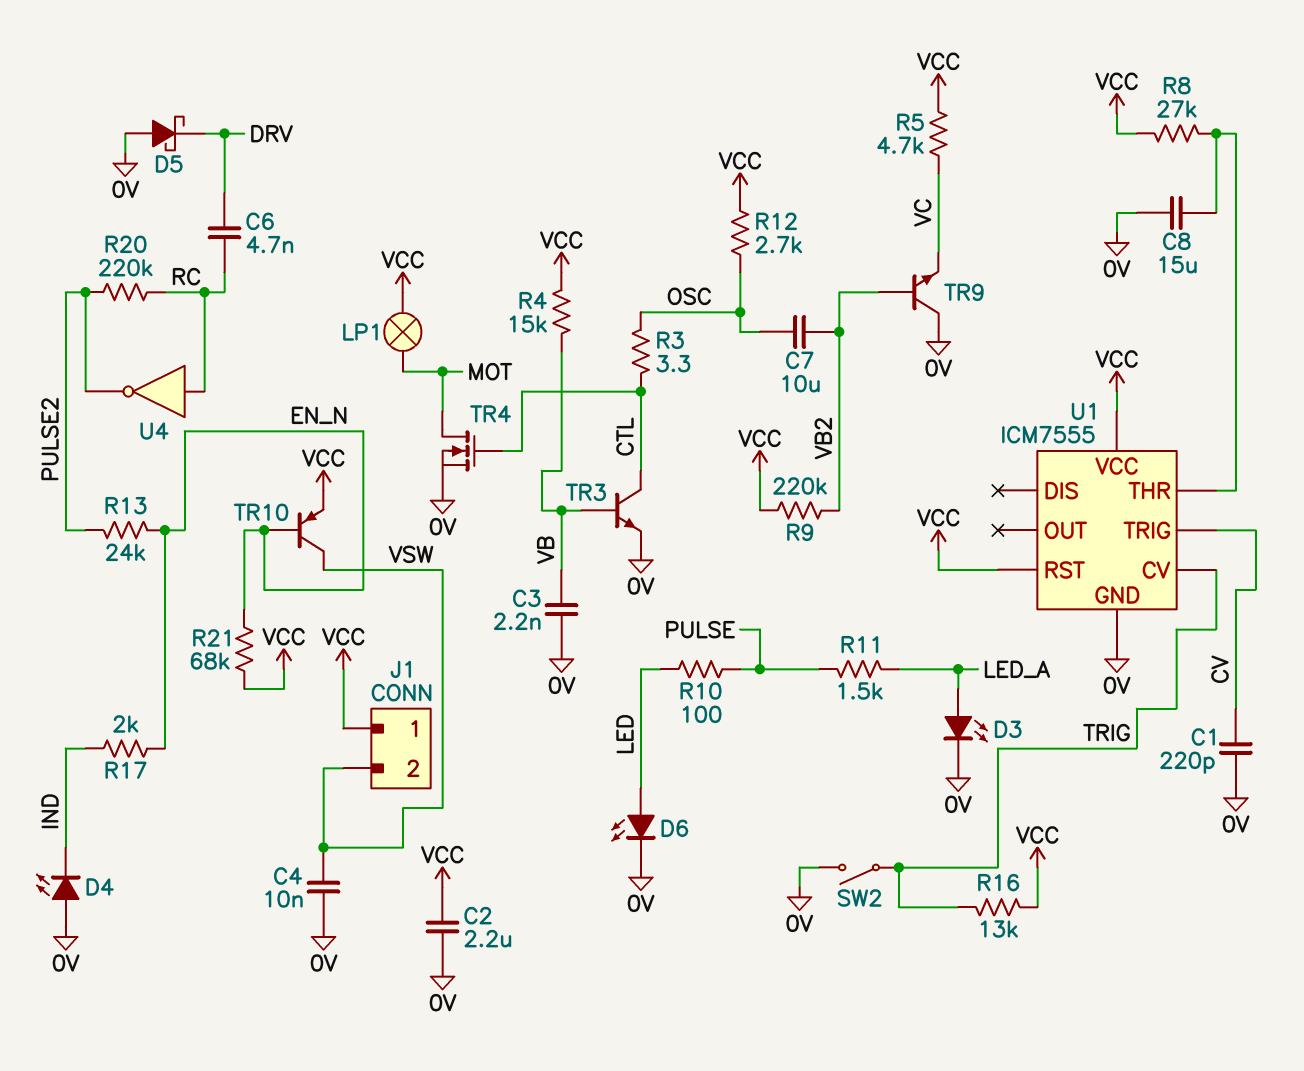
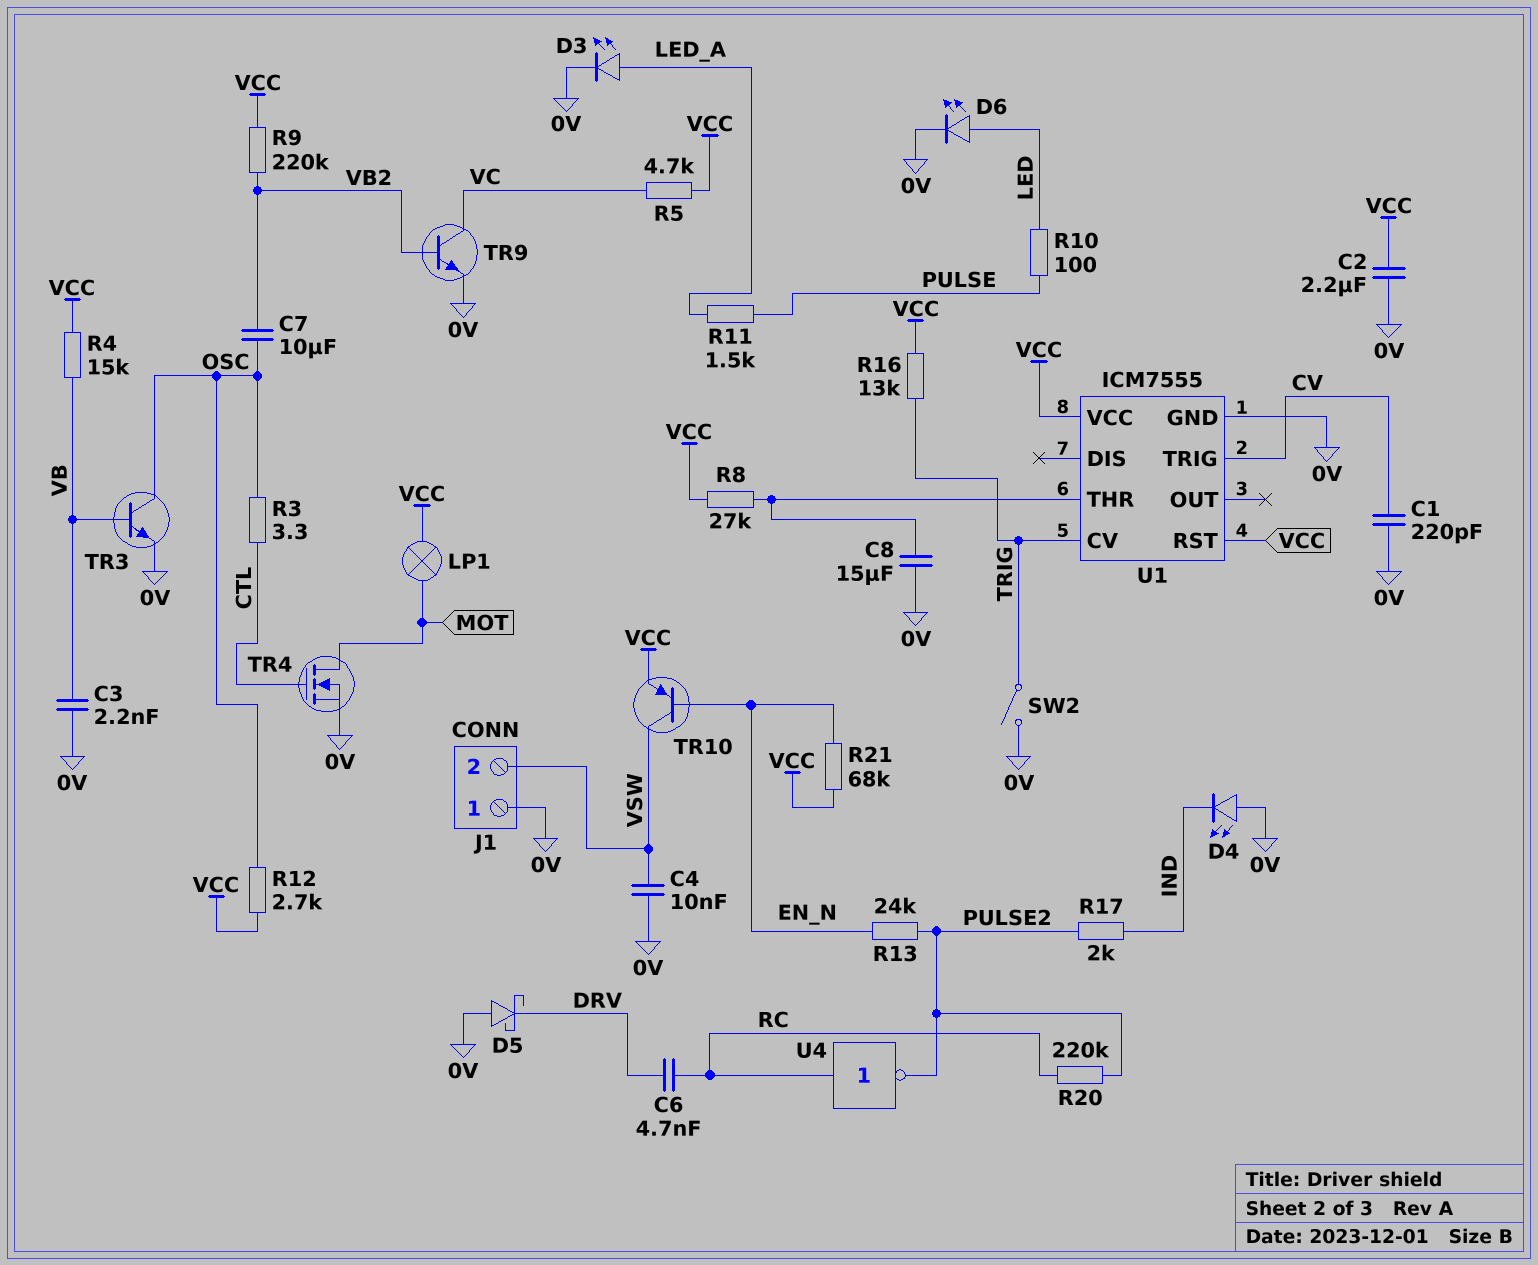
J1 pin 1: VCC -> 0V
R17: 2k (EN_N, IND) -> 2k (IND, PULSE2)
TR3: NPN (B VB, C CTL, E 0V) -> NPN (B VB, C OSC, E 0V)
TR9: NPN (B VB2, C 0V, E VC) -> NPN (B VB2, C VC, E 0V)

